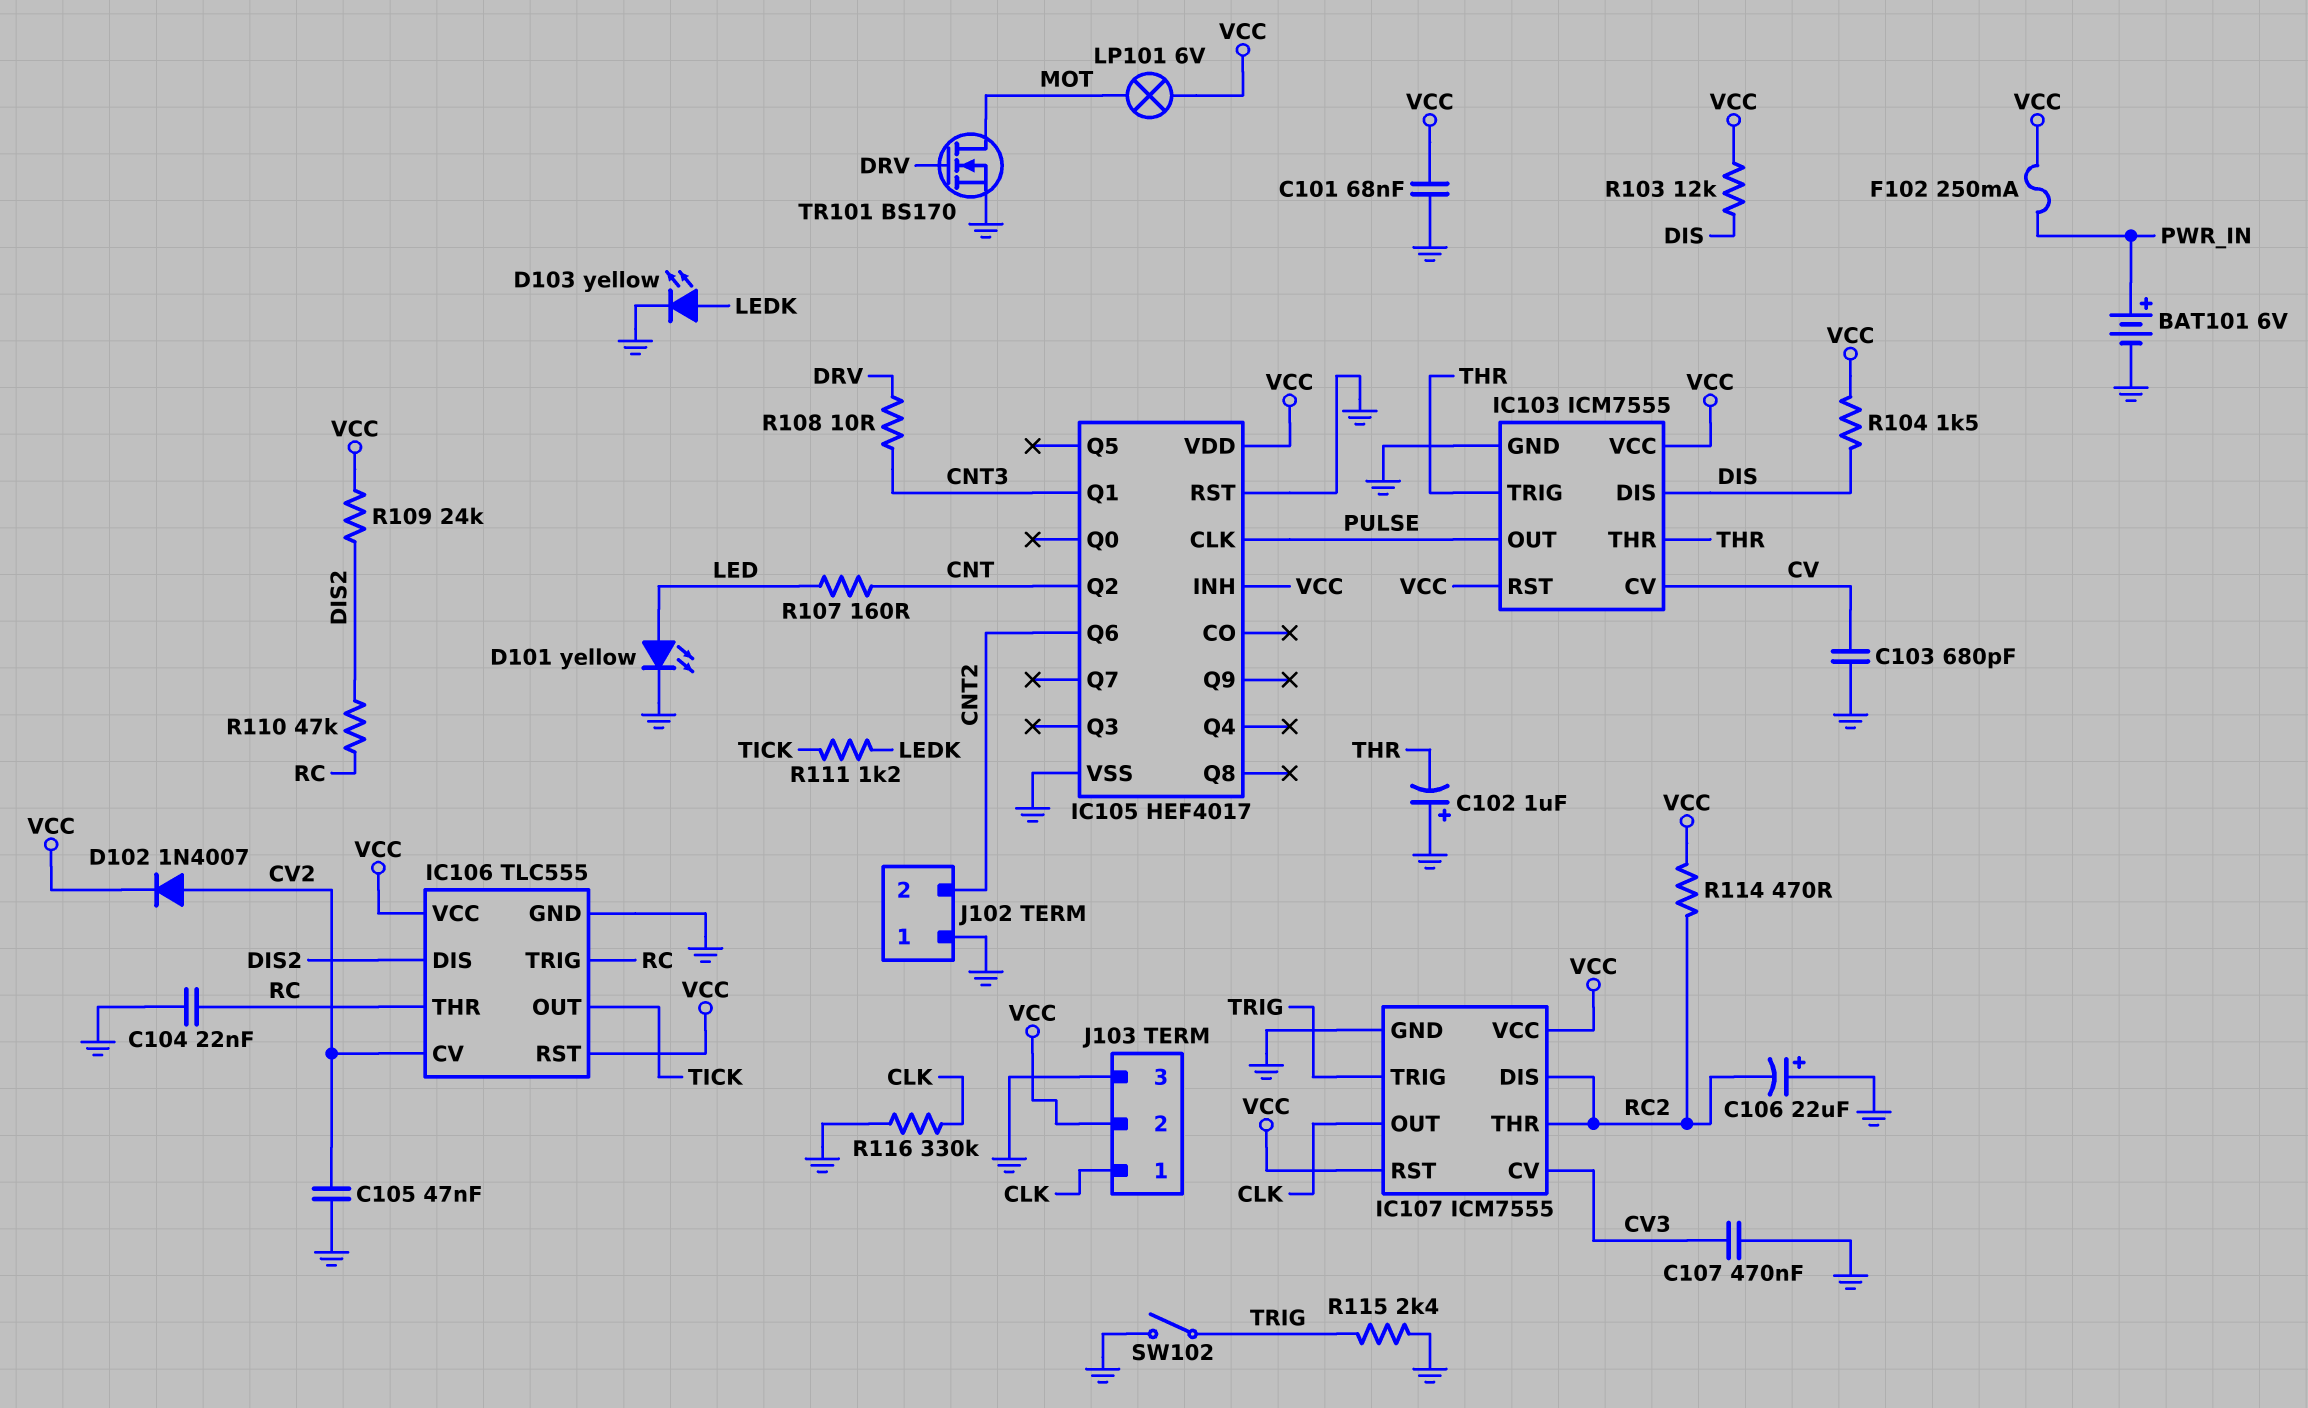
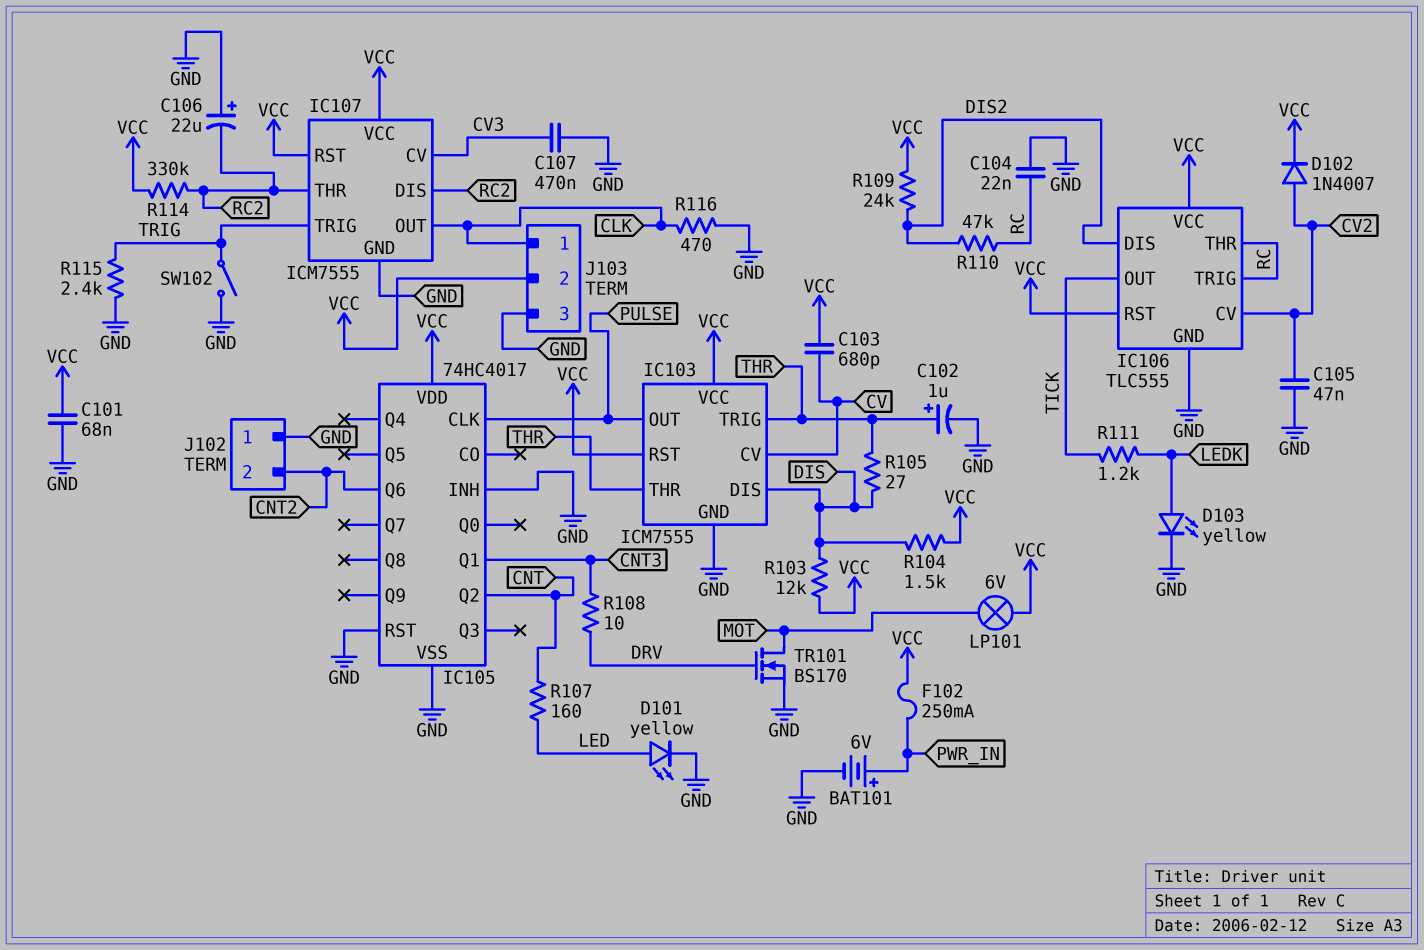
C102: 1uF (plus GND, minus THR) -> 1uF (plus THR, minus GND)
C103: 680pF (CV, GND) -> 680pF (CV, VCC)
IC105: HEF4017 -> 74HC4017
IC105 pin INH: VCC -> GND
R105: none -> 27 (DIS, THR)
R114: 470 (RC2, VCC) -> 330k (RC2, VCC)
R116: 330k (CLK, GND) -> 470 (CLK, GND)

